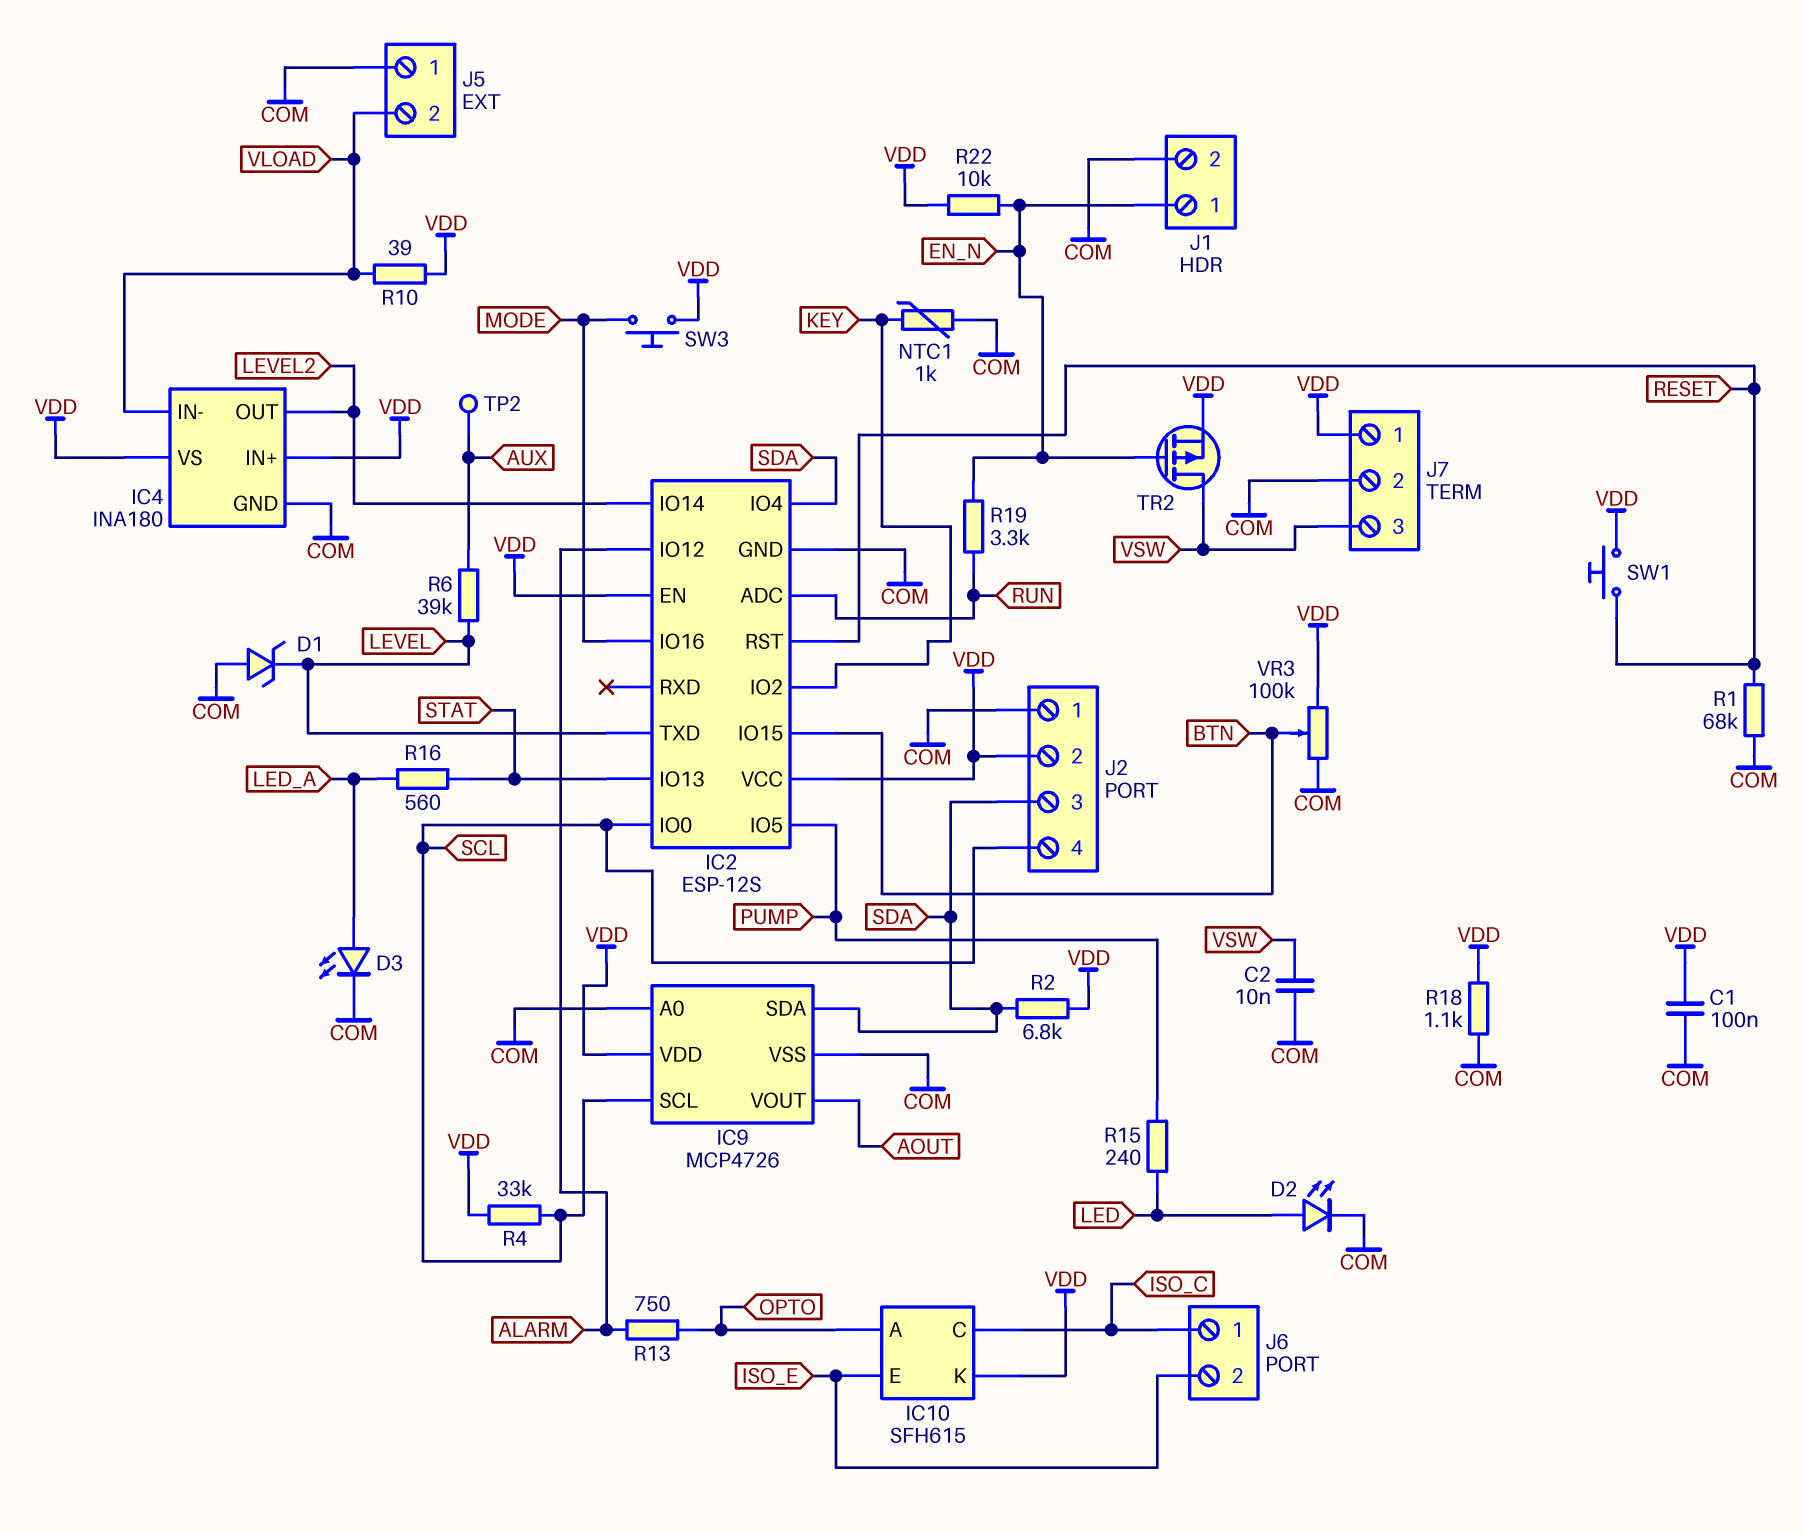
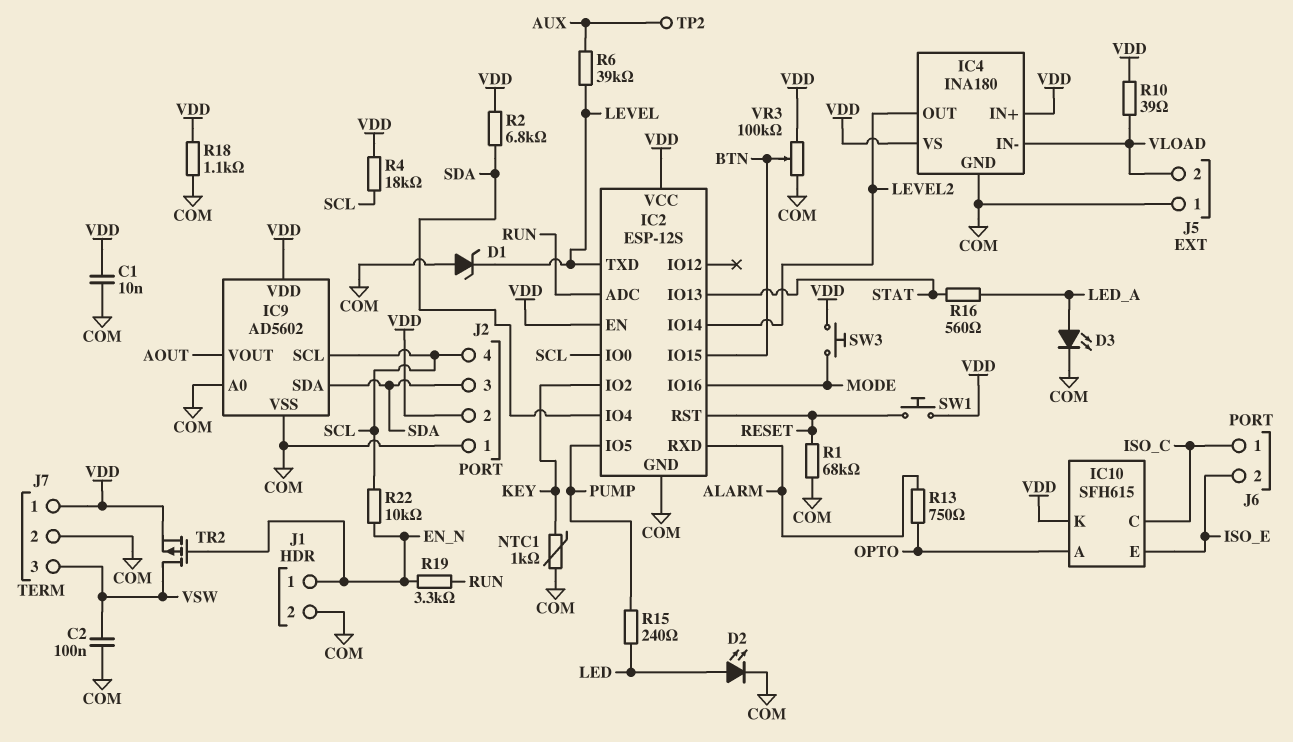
C1: 100nF (COM, VDD) -> 10nF (COM, VDD)
C2: 10nF (COM, VSW) -> 100nF (COM, VSW)
IC2 pin IO12: ALARM -> none
IC2 pin RXD: none -> ALARM
IC9: MCP4726 -> AD5602
R4: 33k (SCL, VDD) -> 18k (SCL, VDD)
R22: 10k (EN_N, VDD) -> 10k (EN_N, SCL)

